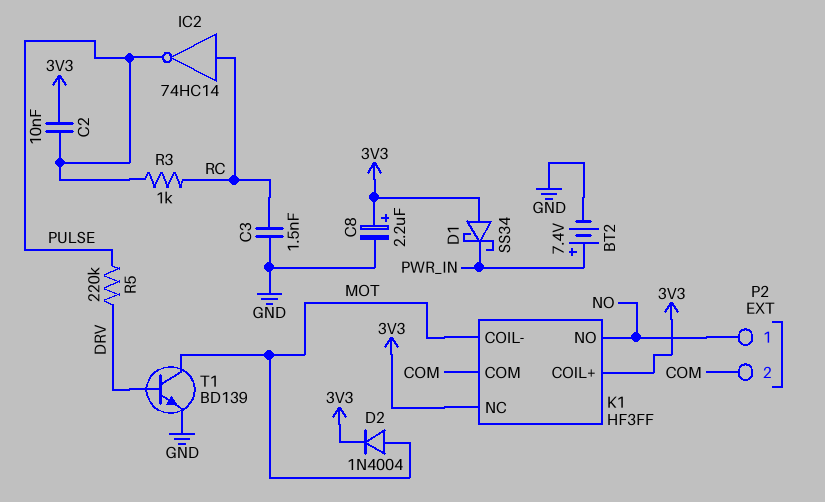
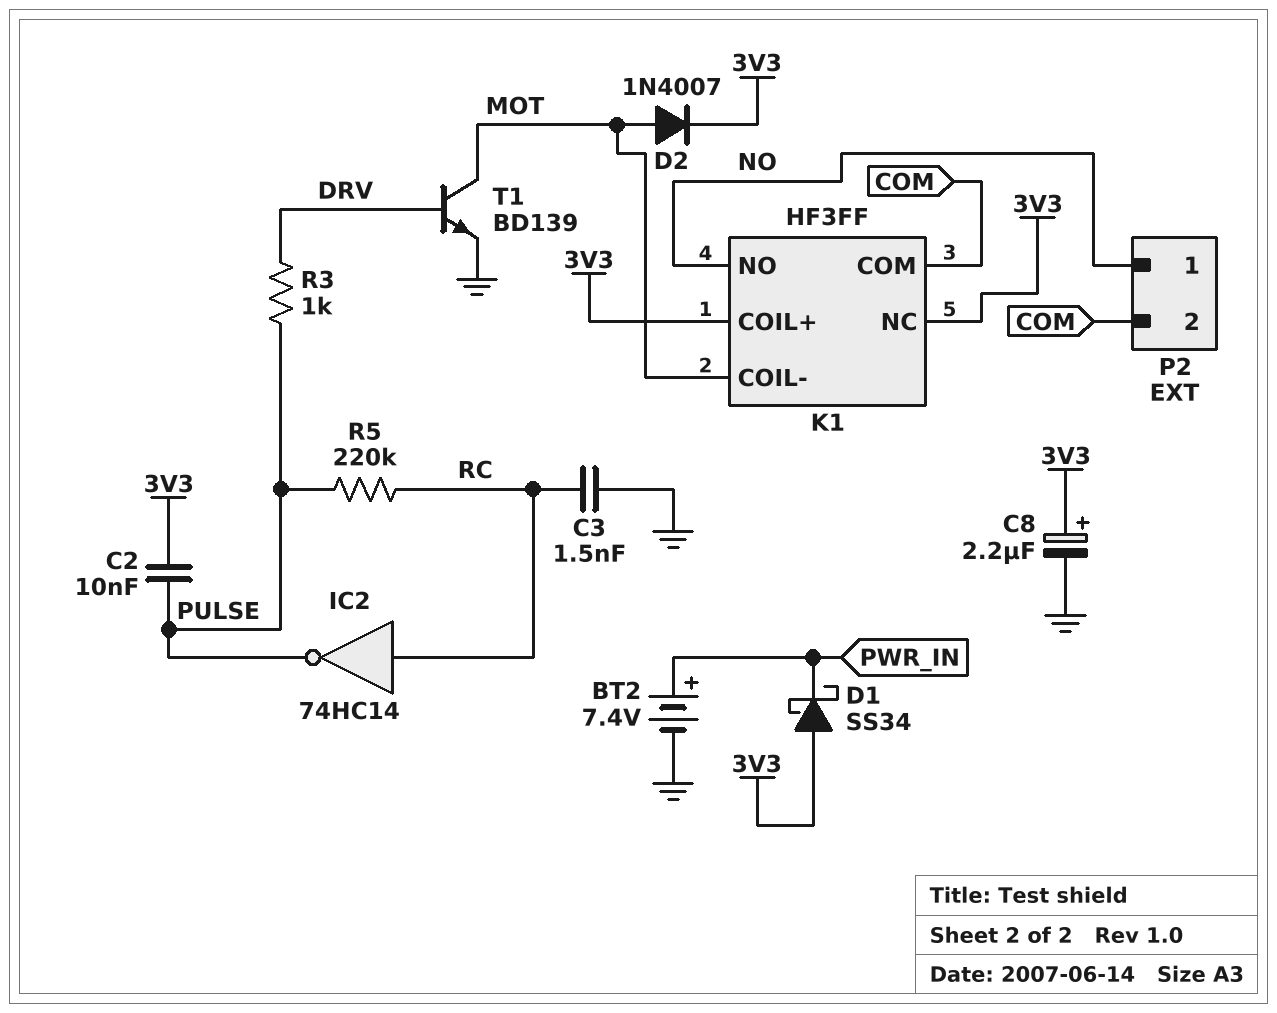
D2: diode 1N4004 (A MOT, K 3V3) -> diode 1N4007 (A MOT, K 3V3)
R3: 1k (PULSE, RC) -> 1k (DRV, PULSE)
R5: 220k (DRV, PULSE) -> 220k (PULSE, RC)

